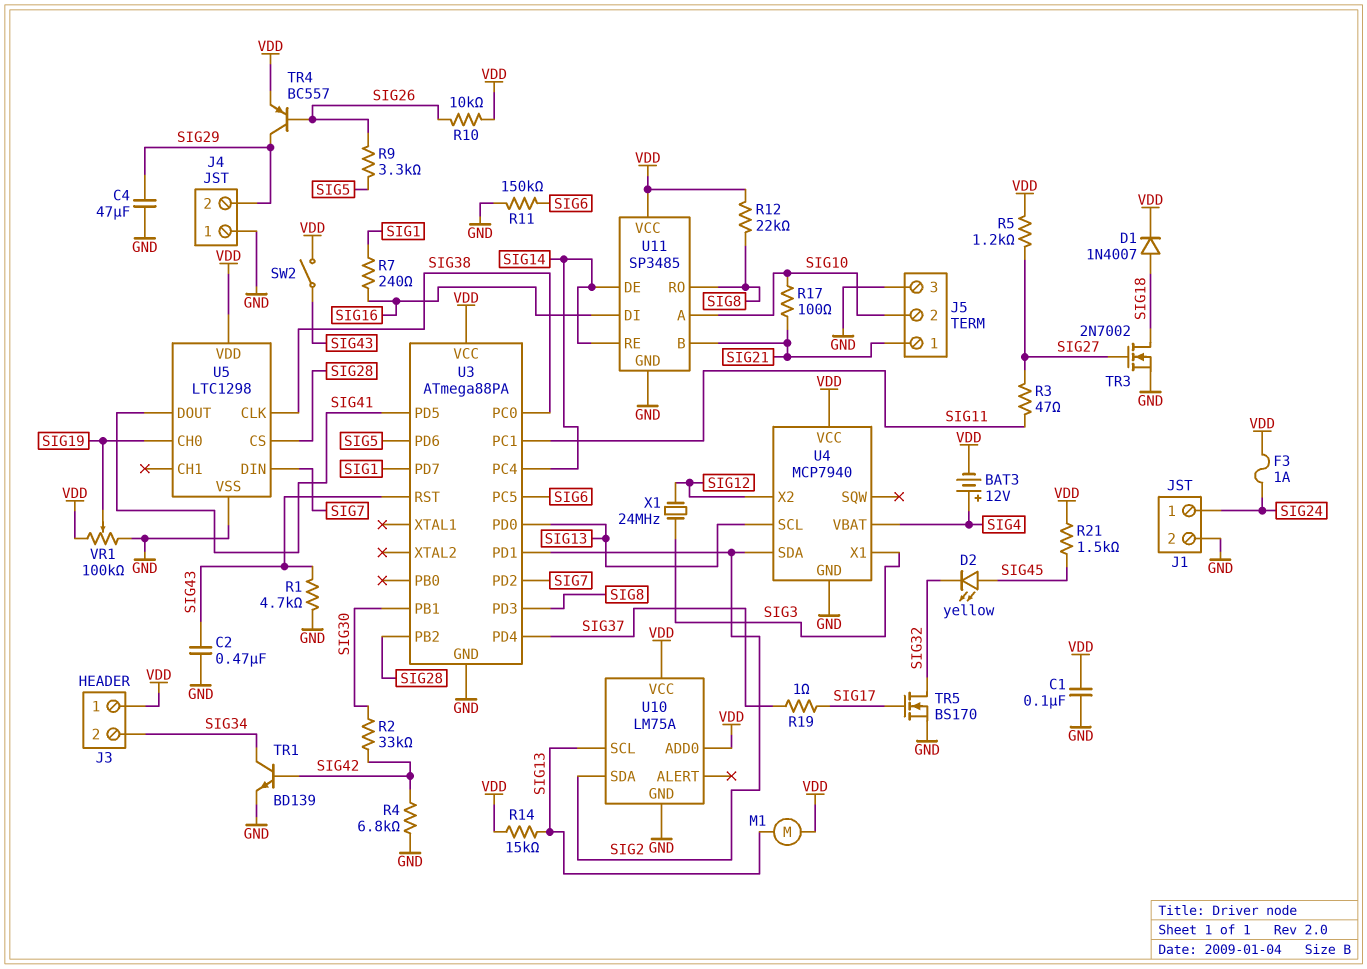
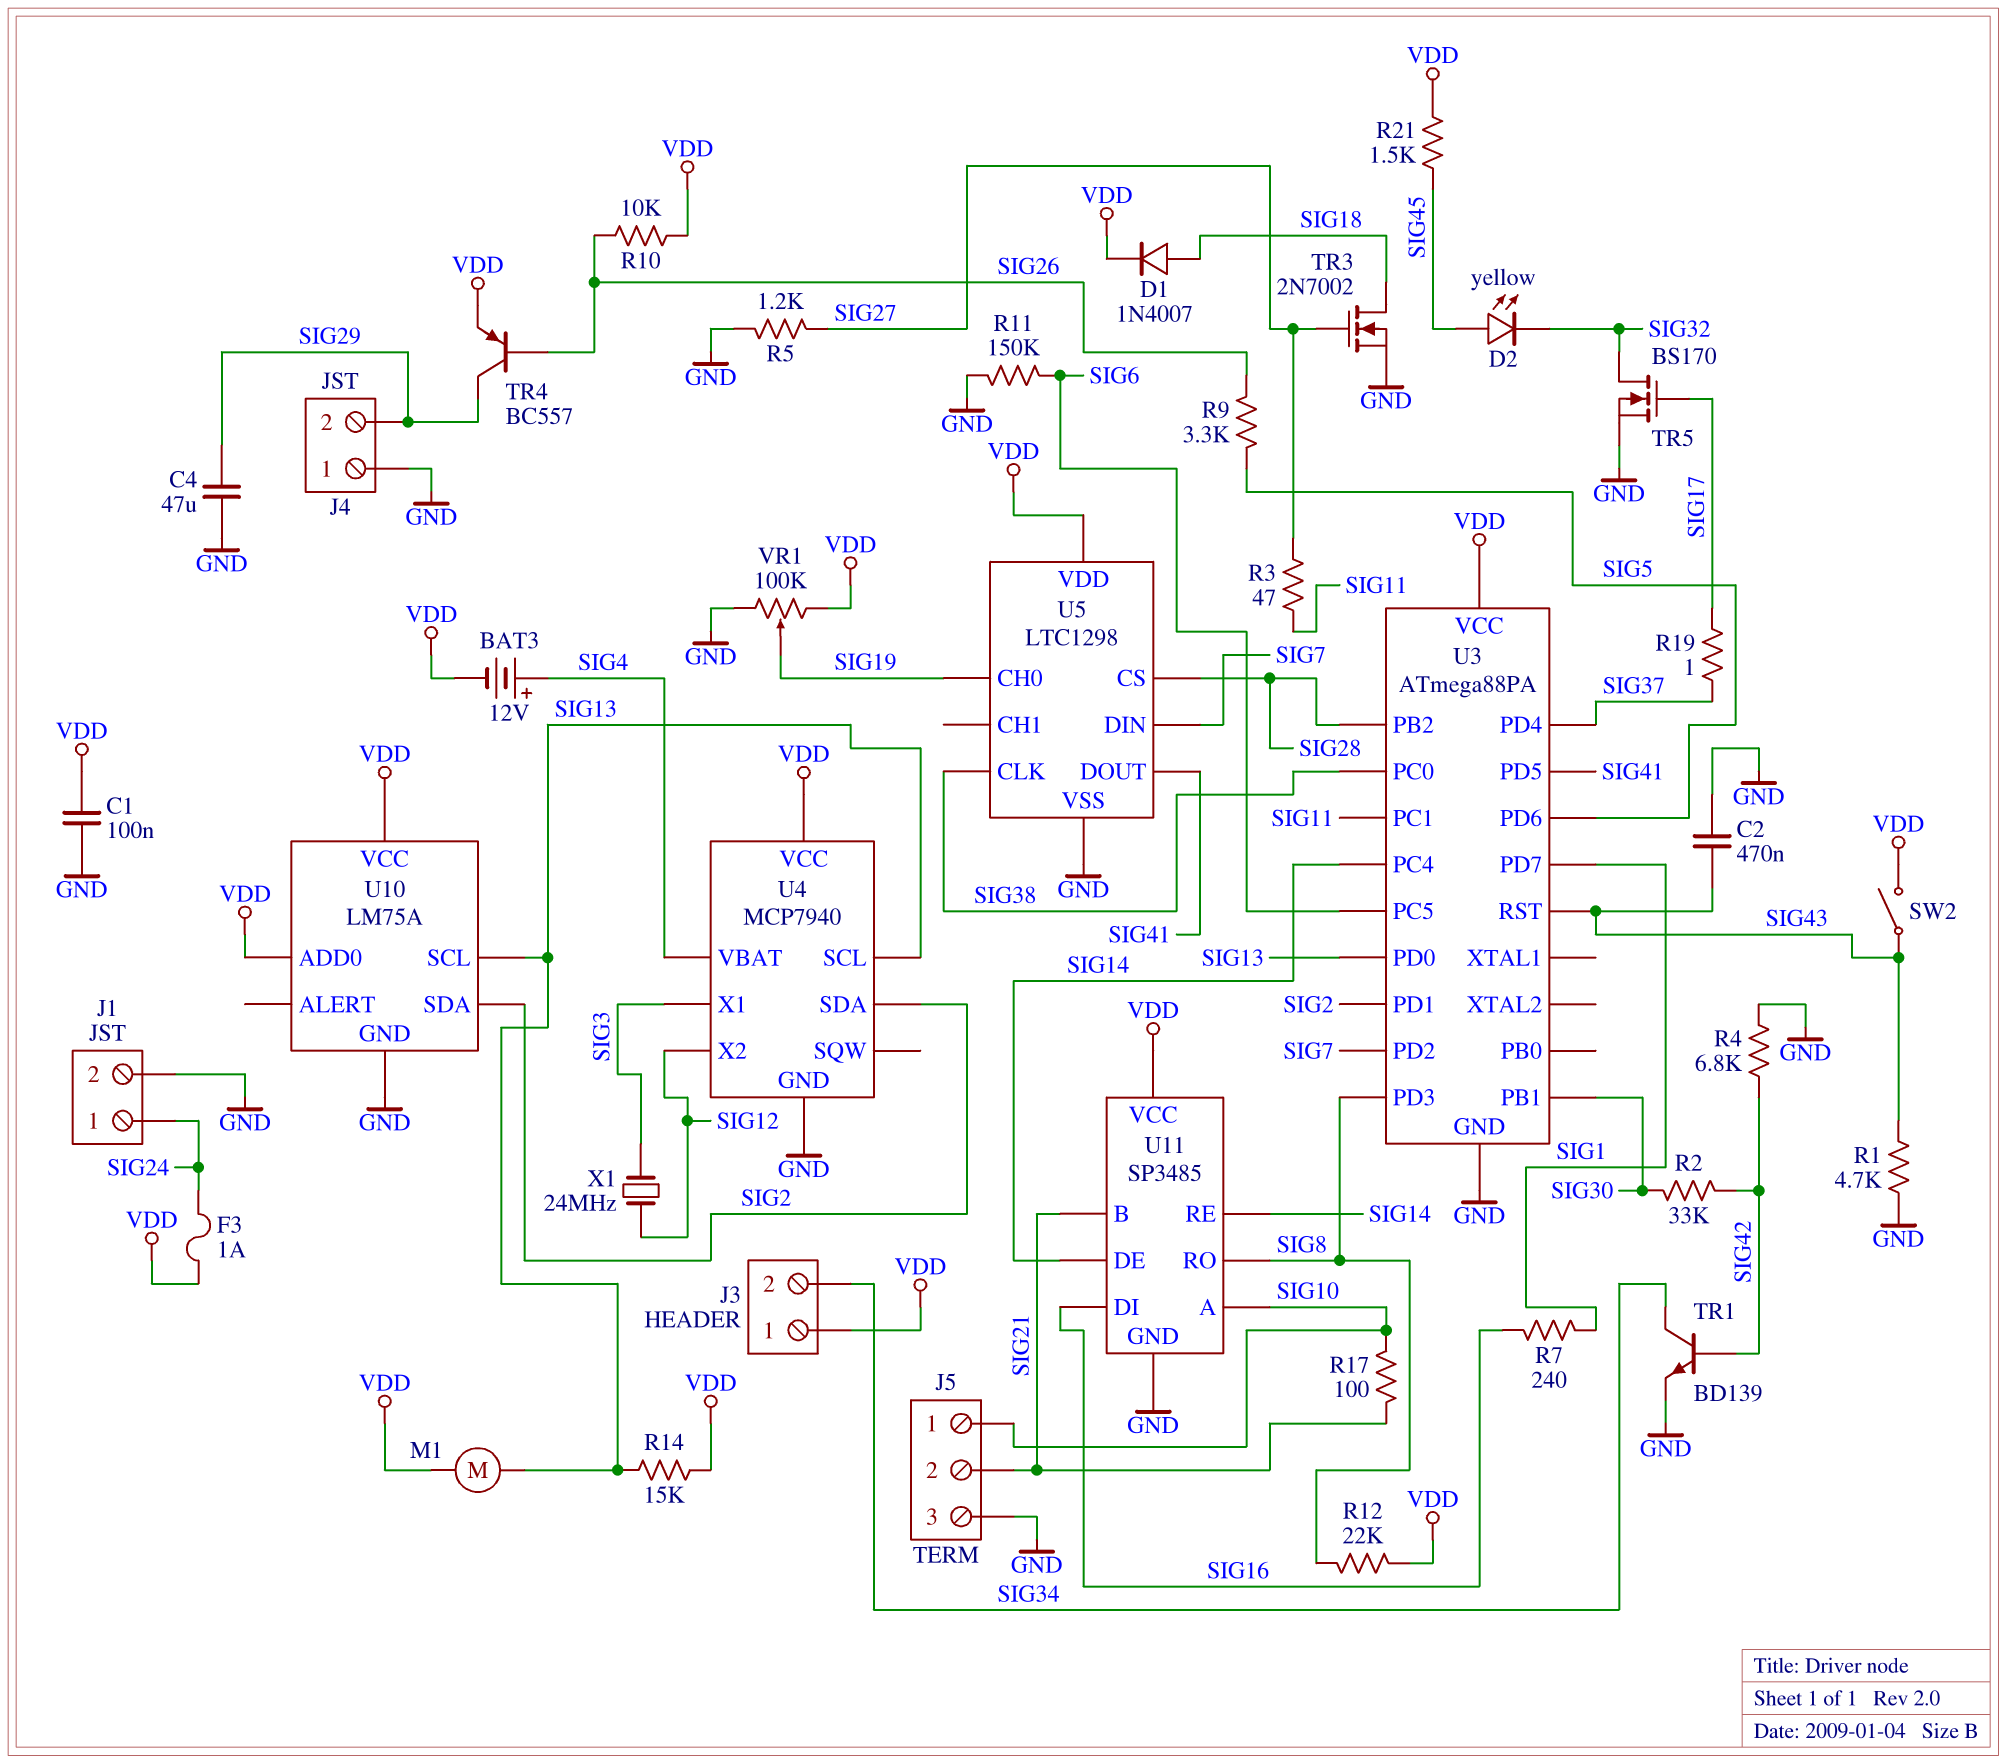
J5 pin 1: SIG21 -> SIG10
J5 pin 2: SIG10 -> SIG21
R5: 1.2k (SIG27, VDD) -> 1.2k (GND, SIG27)

